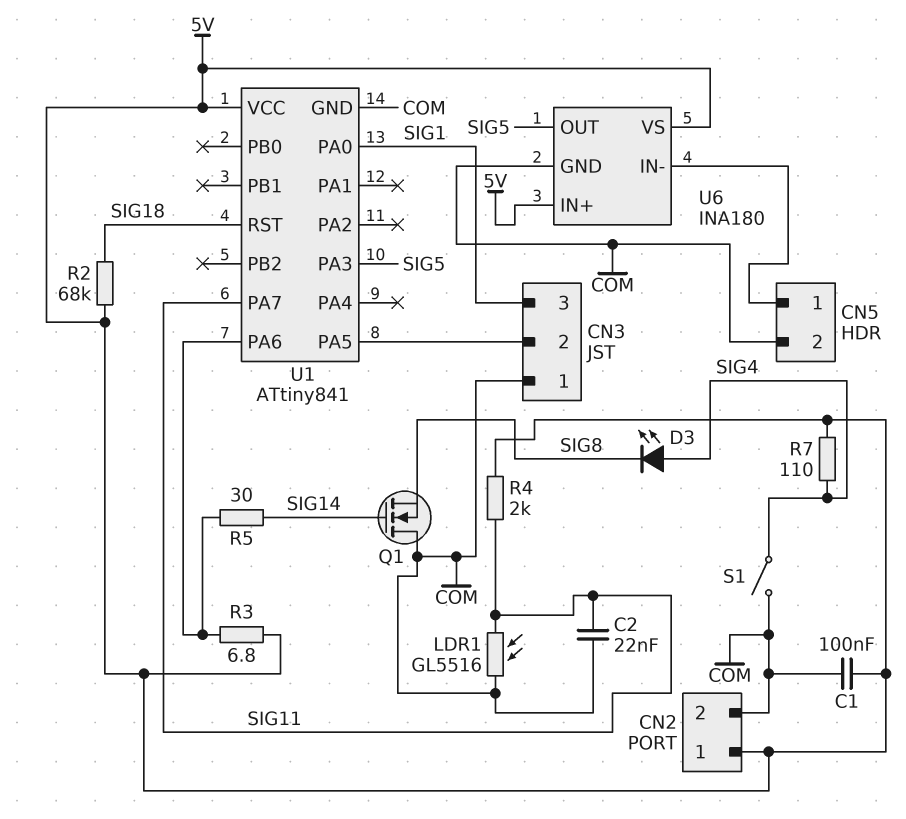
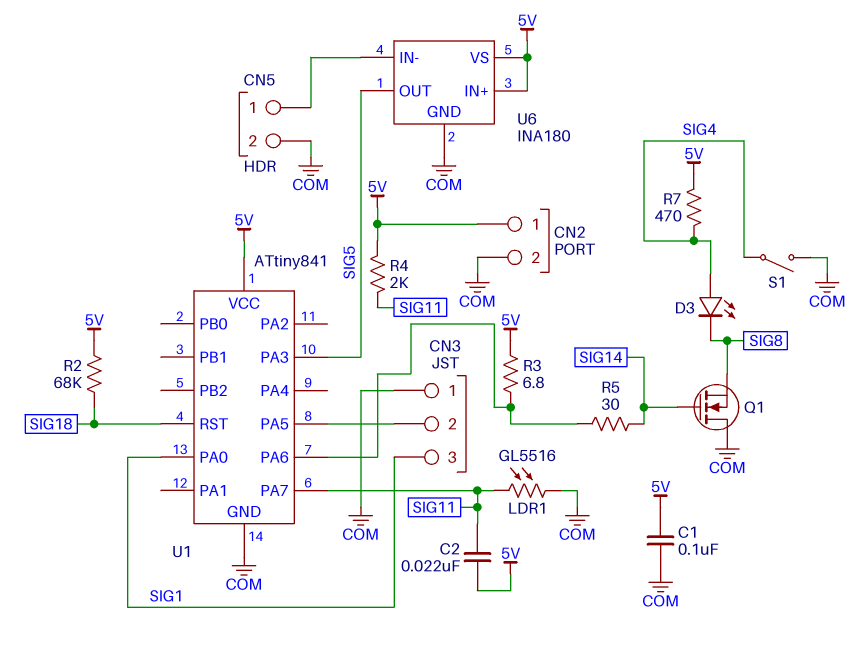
C2: 22nF (COM, SIG11) -> 22nF (5V, SIG11)
R7: 110 (5V, SIG4) -> 470 (5V, SIG4)

